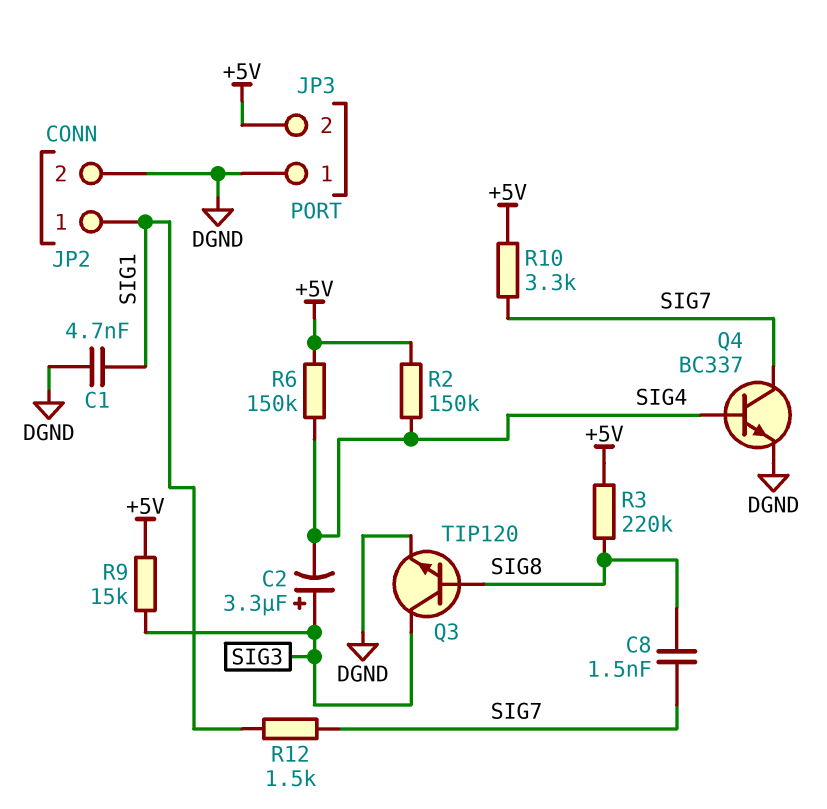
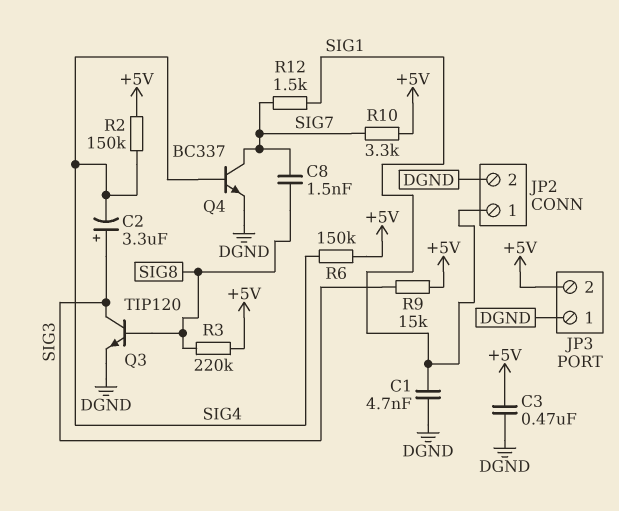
C3: none -> 470nF (+5V, DGND)

